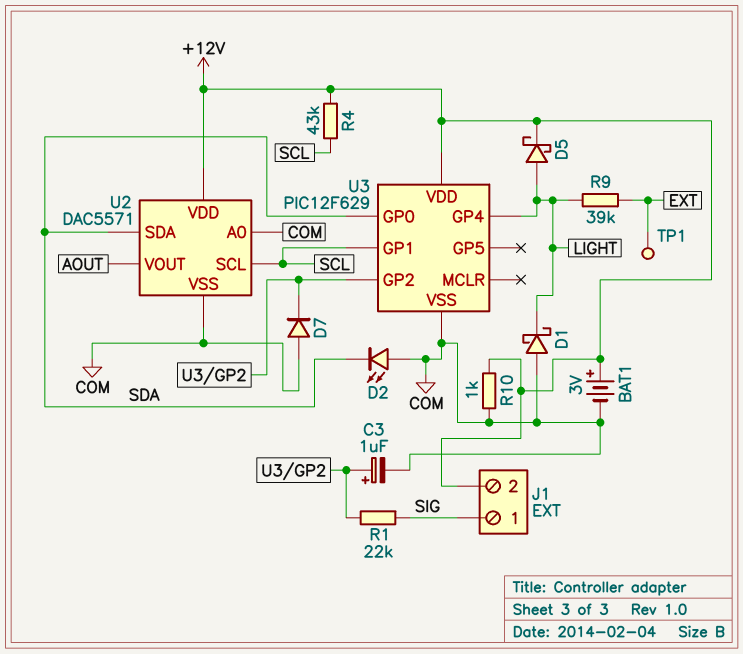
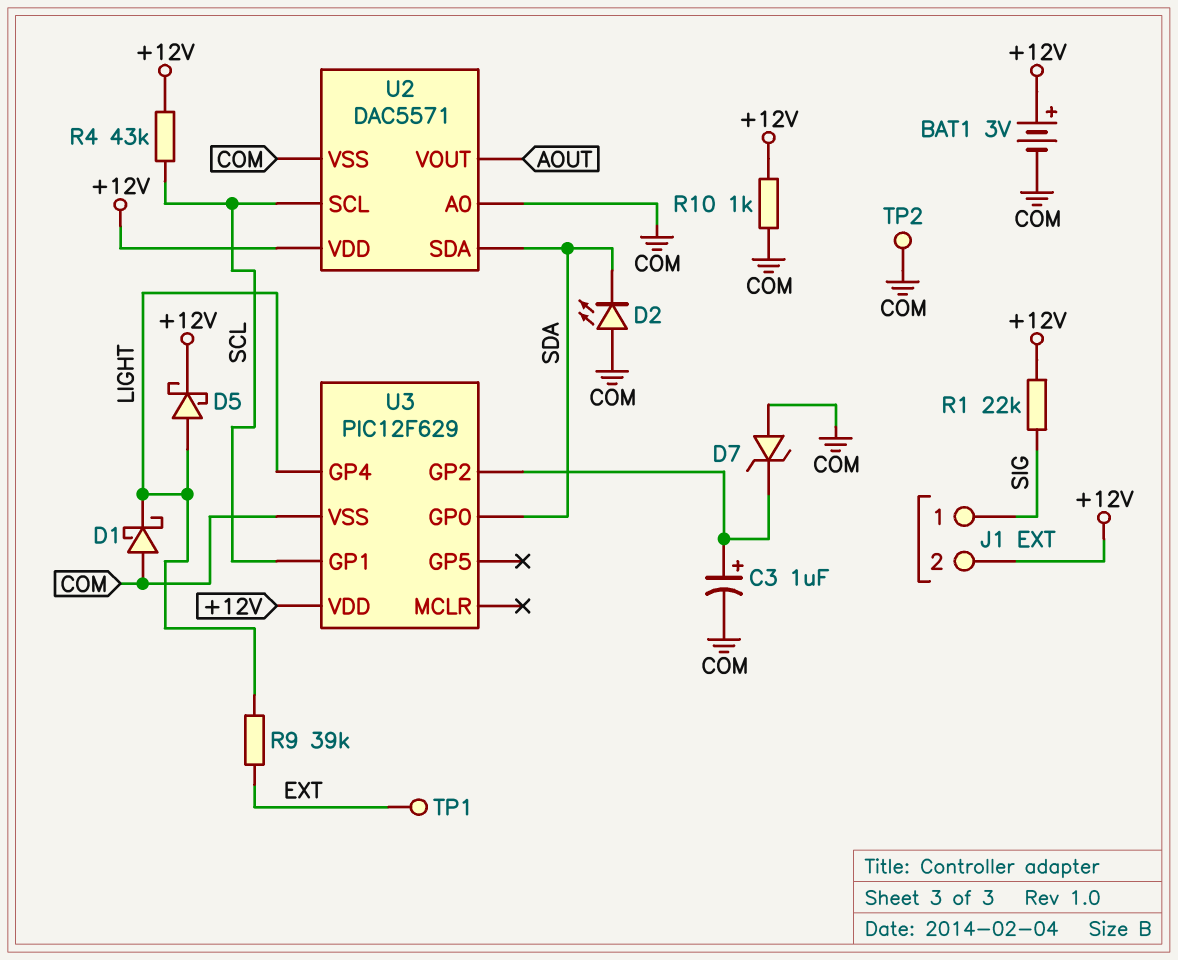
D7: diode (A COM, K U3/GP2) -> zener (A COM, K U3/GP2)
R1: 22k (SIG, U3/GP2) -> 22k (+12V, SIG)
TP2: none -> test point (COM)

